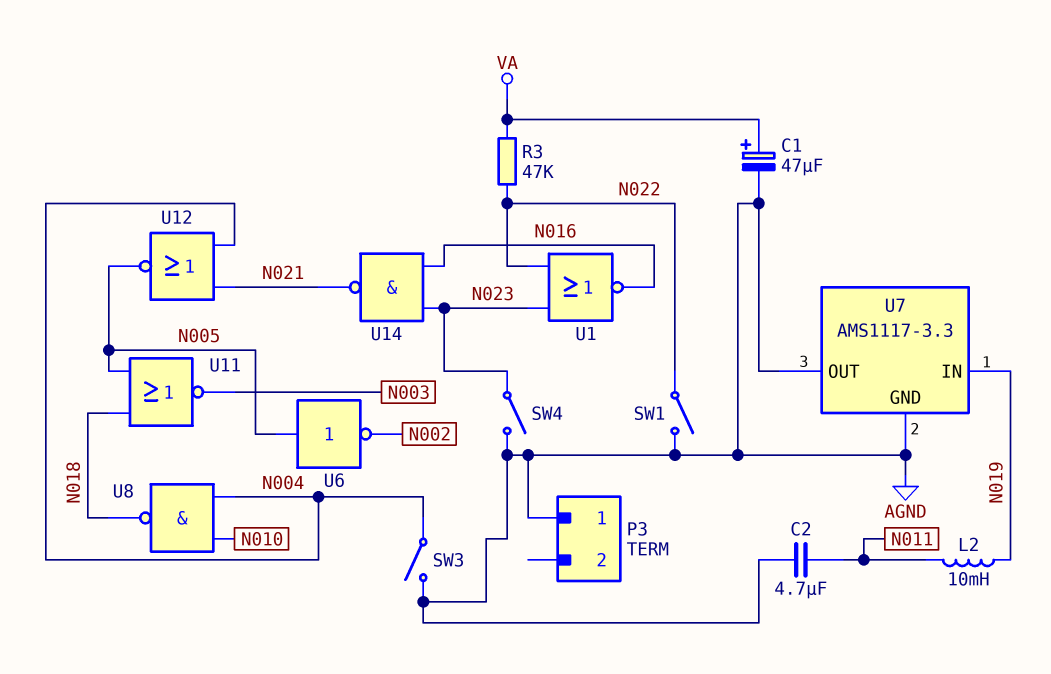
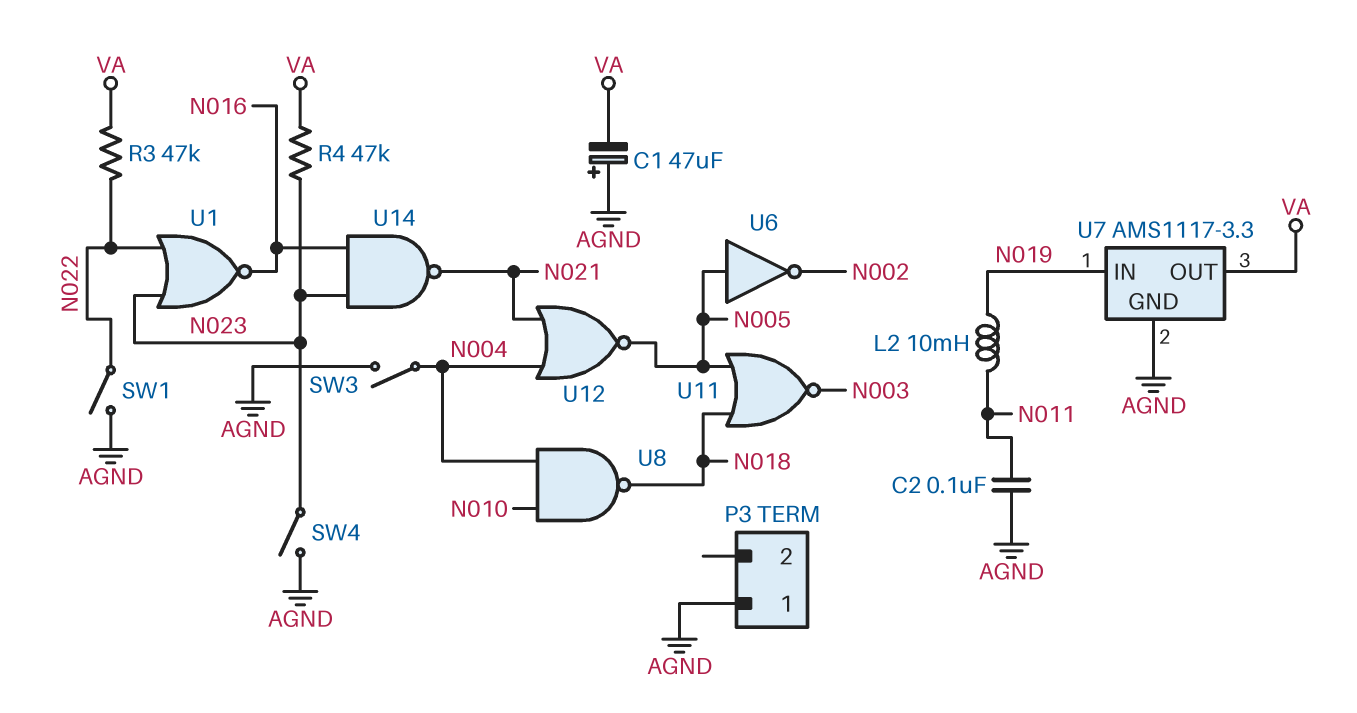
C1: 47uF (plus VA, minus AGND) -> 47uF (plus AGND, minus VA)
C2: 4.7uF (AGND, N011) -> 100nF (AGND, N011)
R4: none -> 47k (N023, VA)
U7 pin OUT: AGND -> VA

